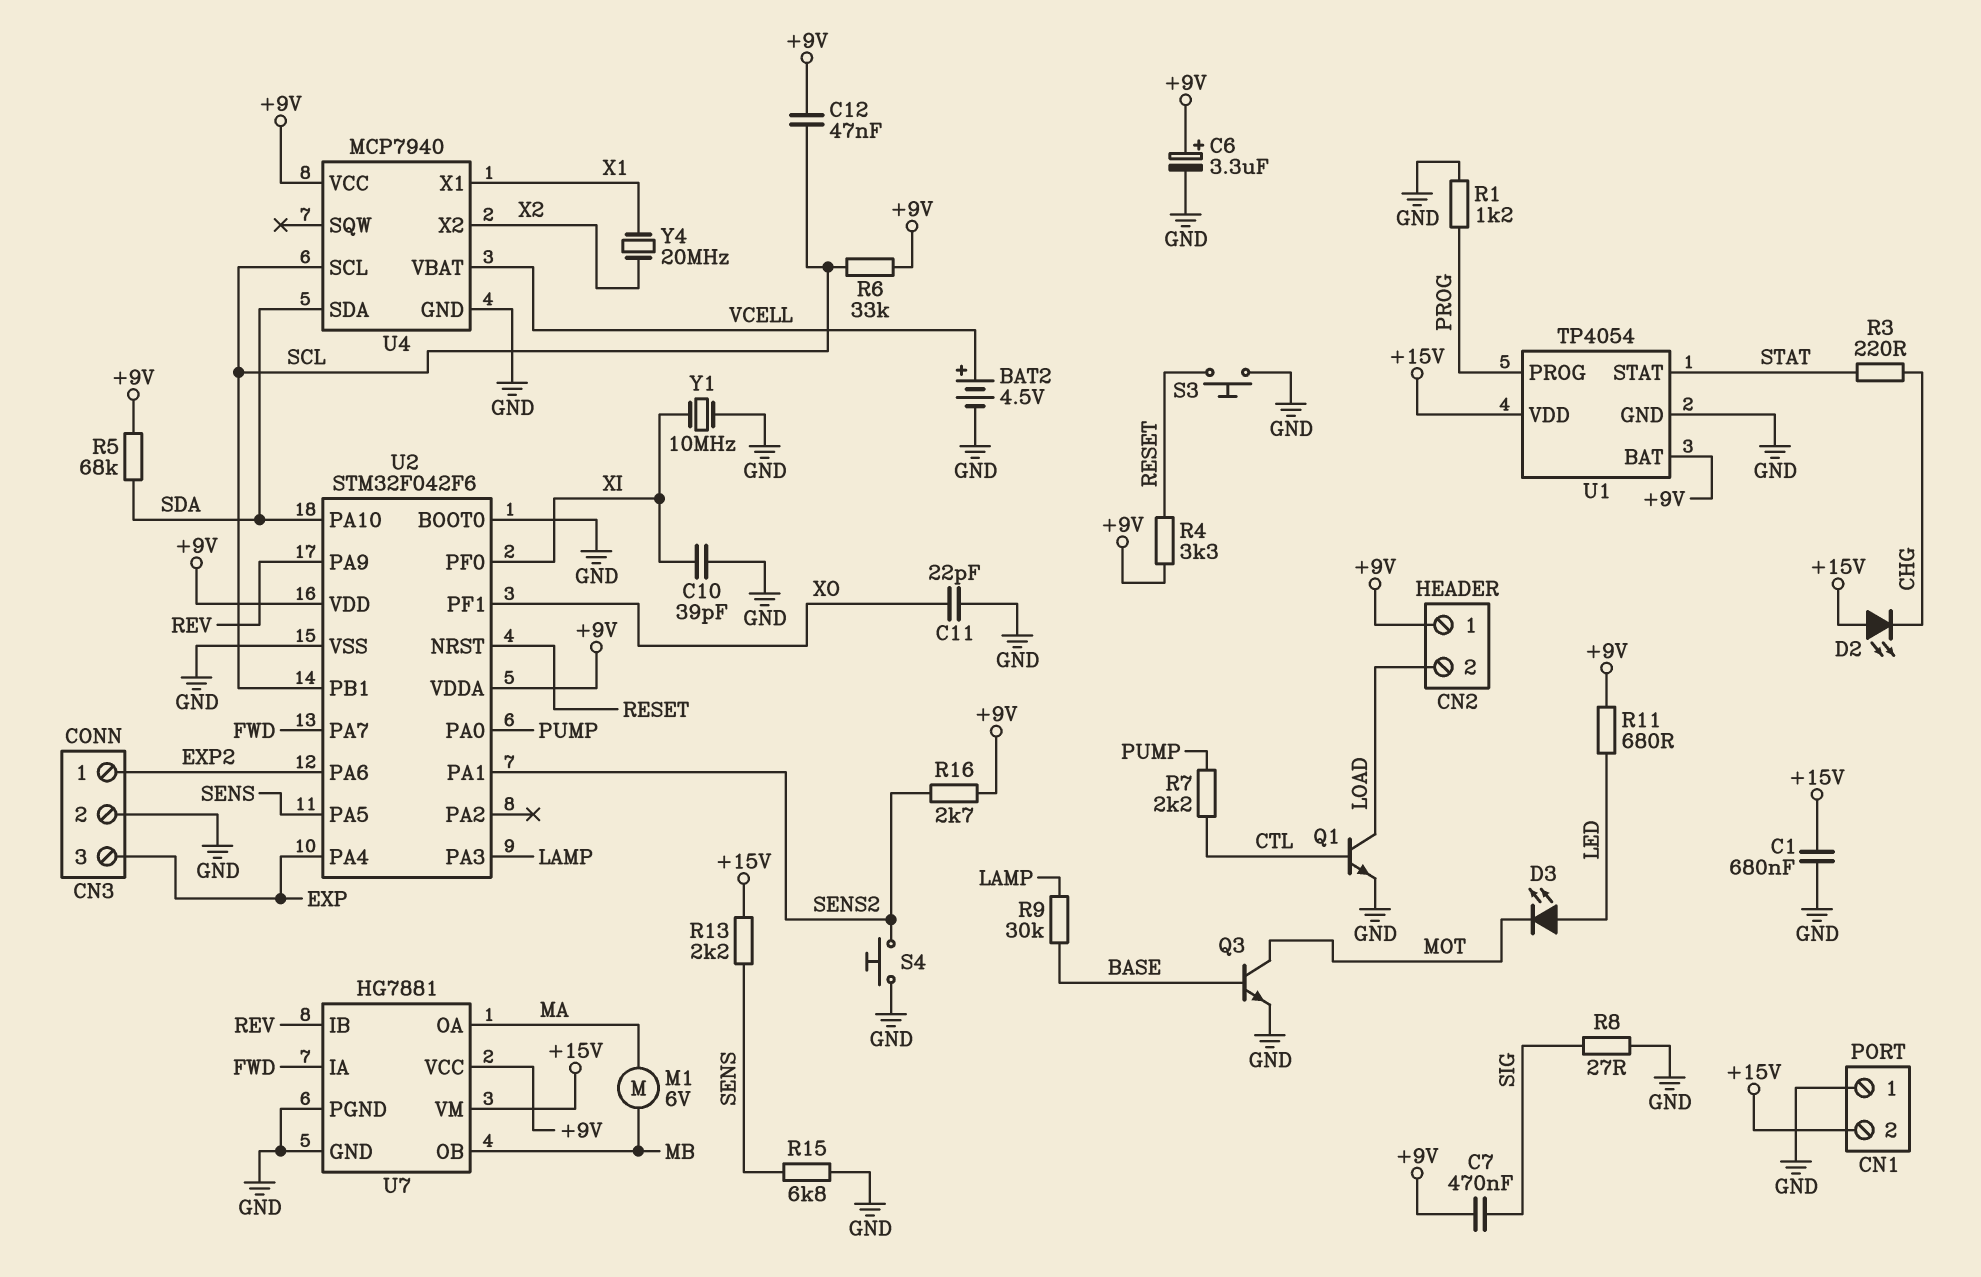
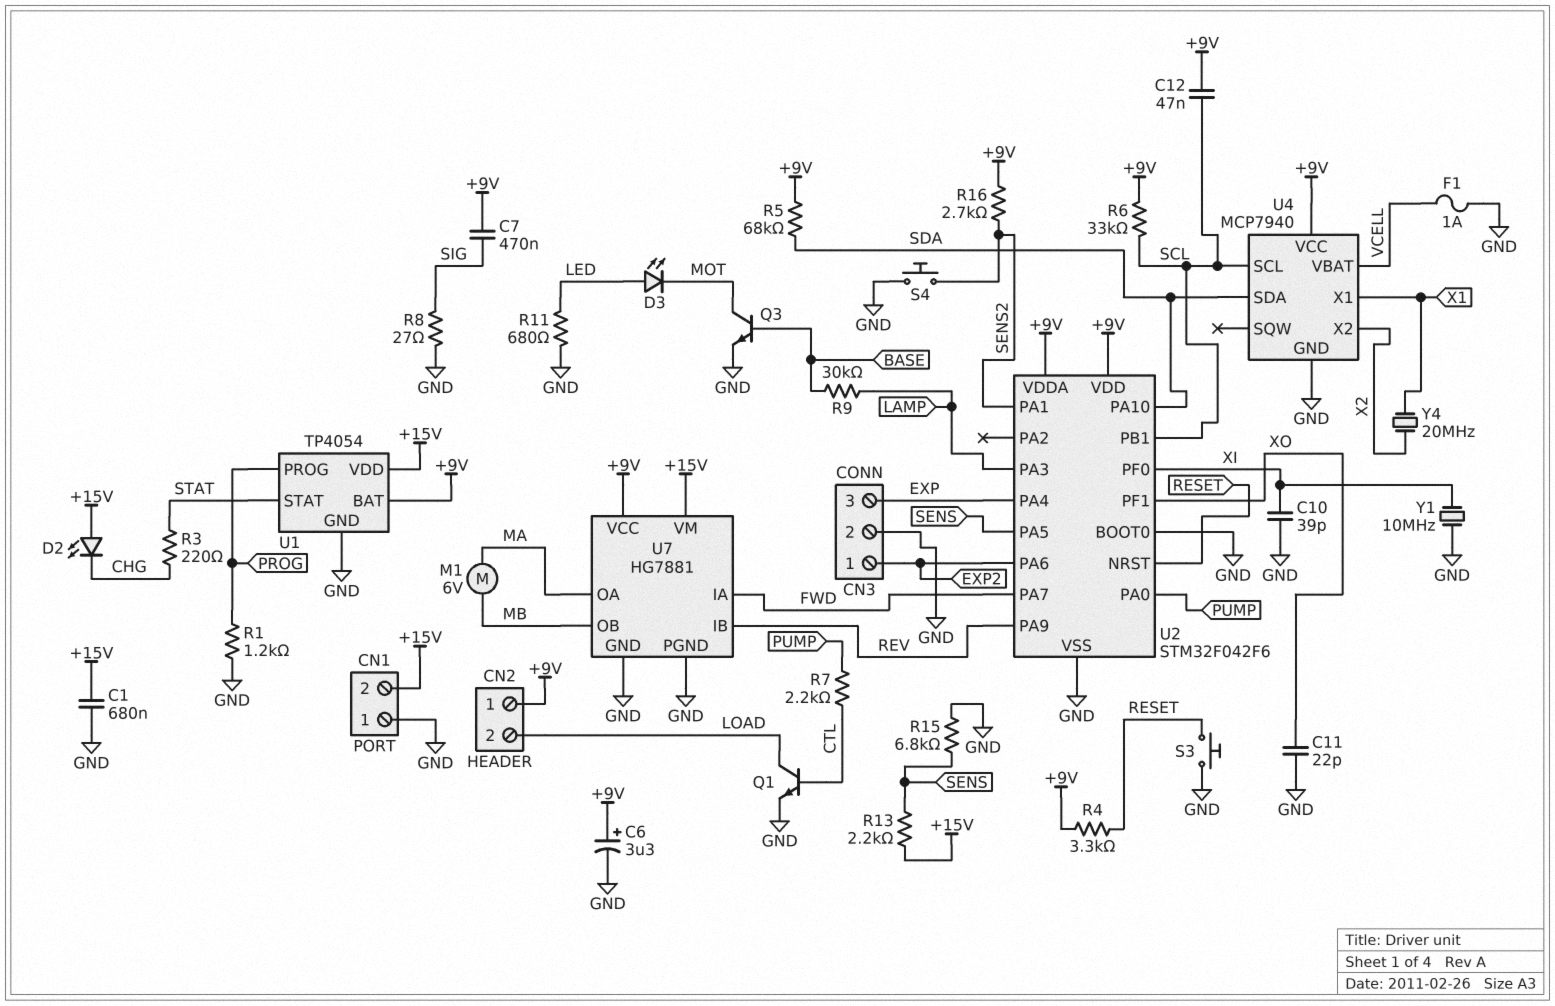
BAT2: 4.5V (plus VCELL, minus GND) -> none
F1: none -> 1A (GND, VCELL)
R11: 680 (+9V, LED) -> 680 (GND, LED)

